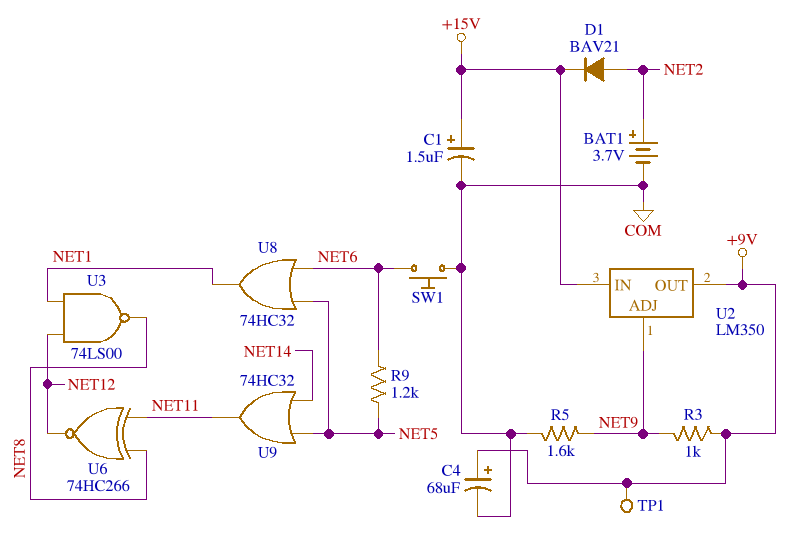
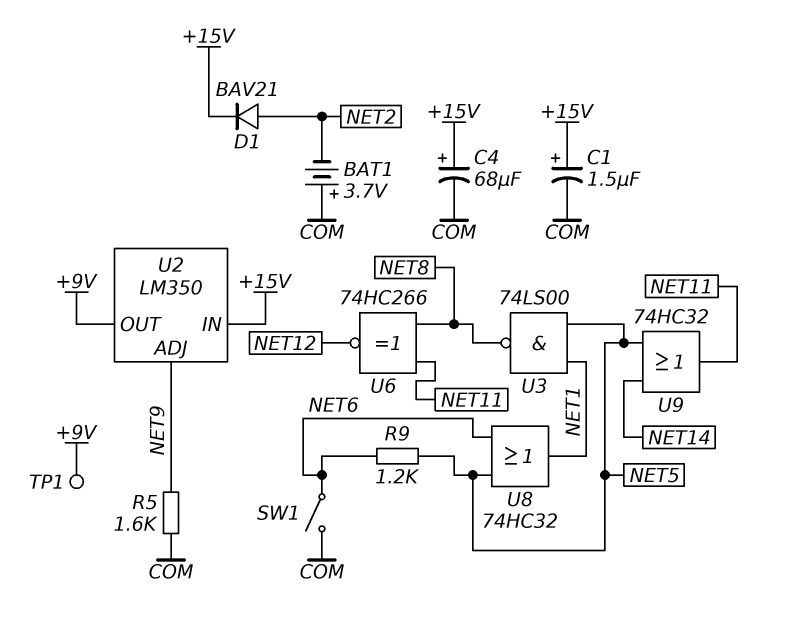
BAT1: 3.7V (plus NET2, minus COM) -> 3.7V (plus COM, minus NET2)
C4: 68uF (plus +9V, minus COM) -> 68uF (plus +15V, minus COM)
R3: 1k (+9V, NET9) -> none
SW1: button (COM, NET6) -> switch (COM, NET6)
U3: NAND 74LS00 (in NET1, in NET12, out NET8) -> NAND 74LS00 (in NET1, in NET5, out NET8)

